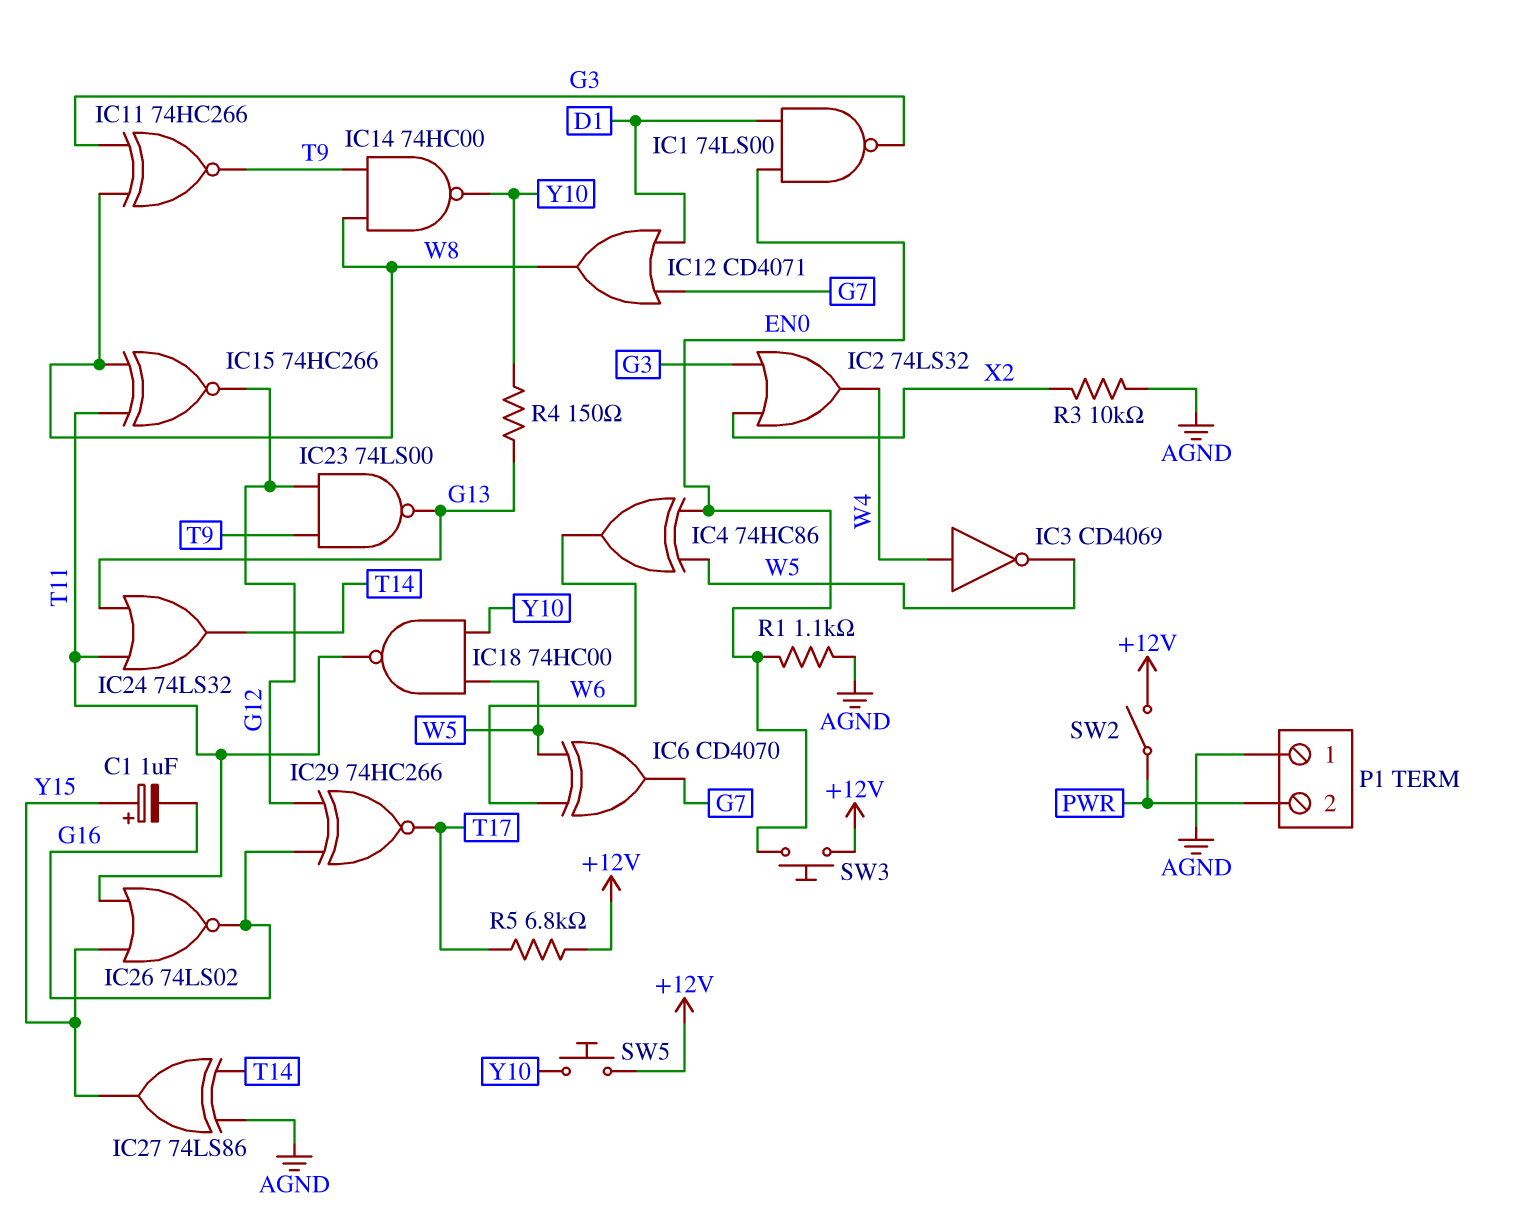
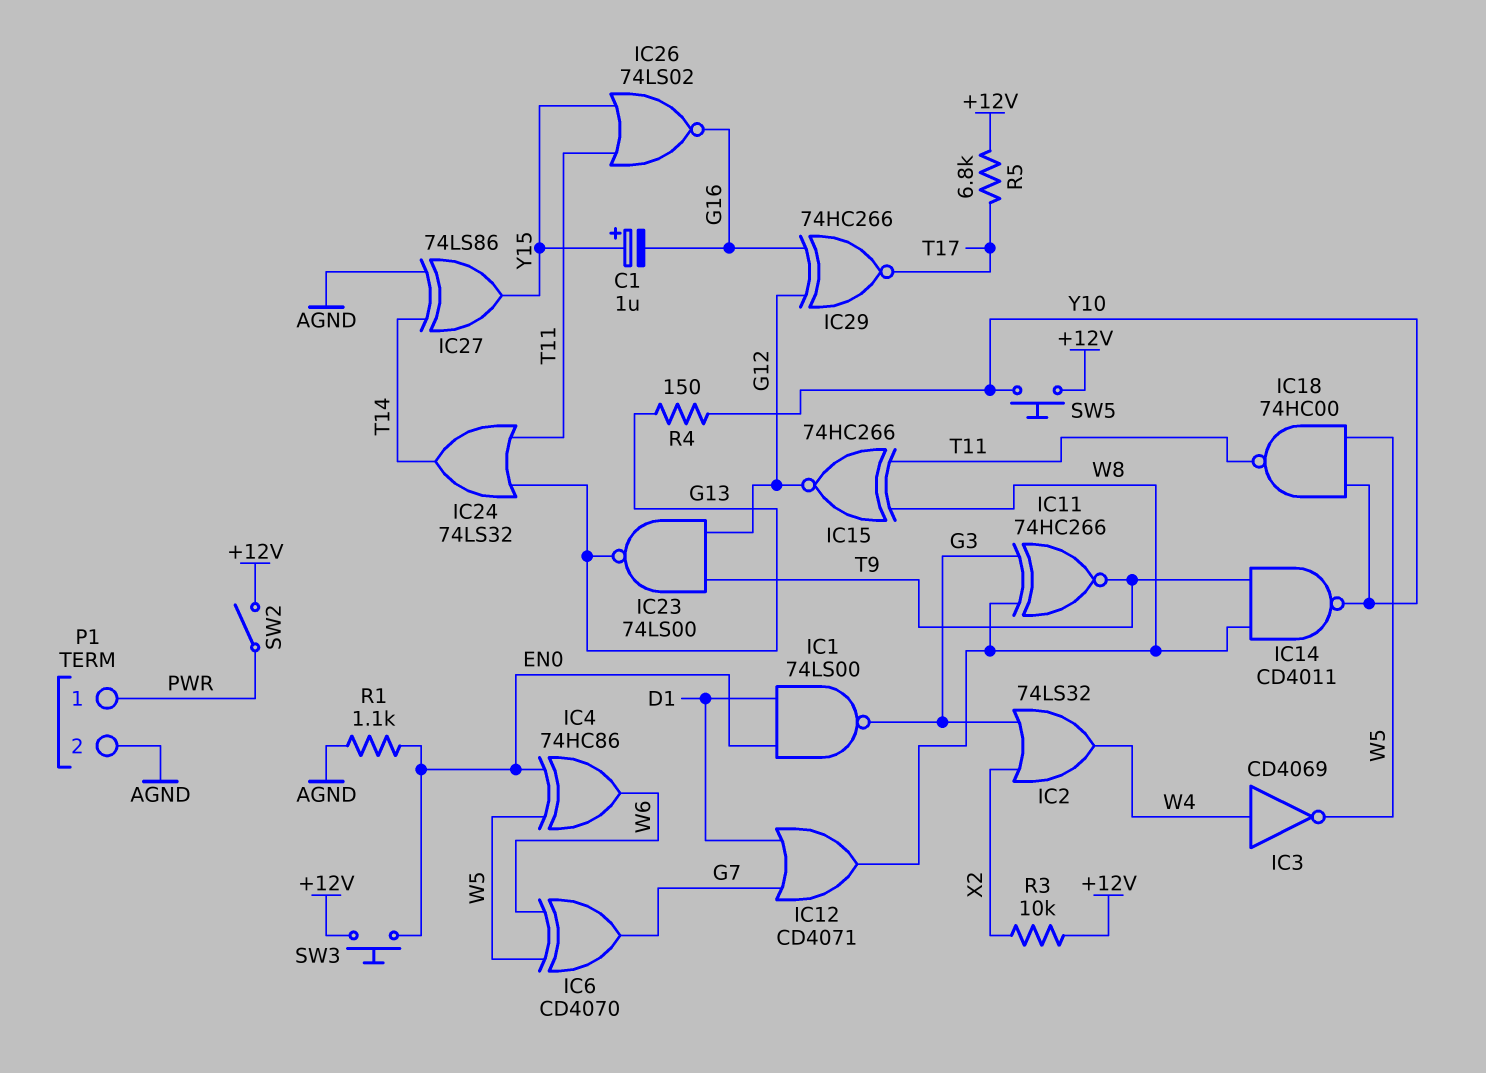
IC14: NAND 74HC00 (in T9, in W8, out Y10) -> NAND CD4011 (in T9, in W8, out Y10)
P1 pin 1: AGND -> PWR
P1 pin 2: PWR -> AGND
R3: 10k (AGND, X2) -> 10k (+12V, X2)

